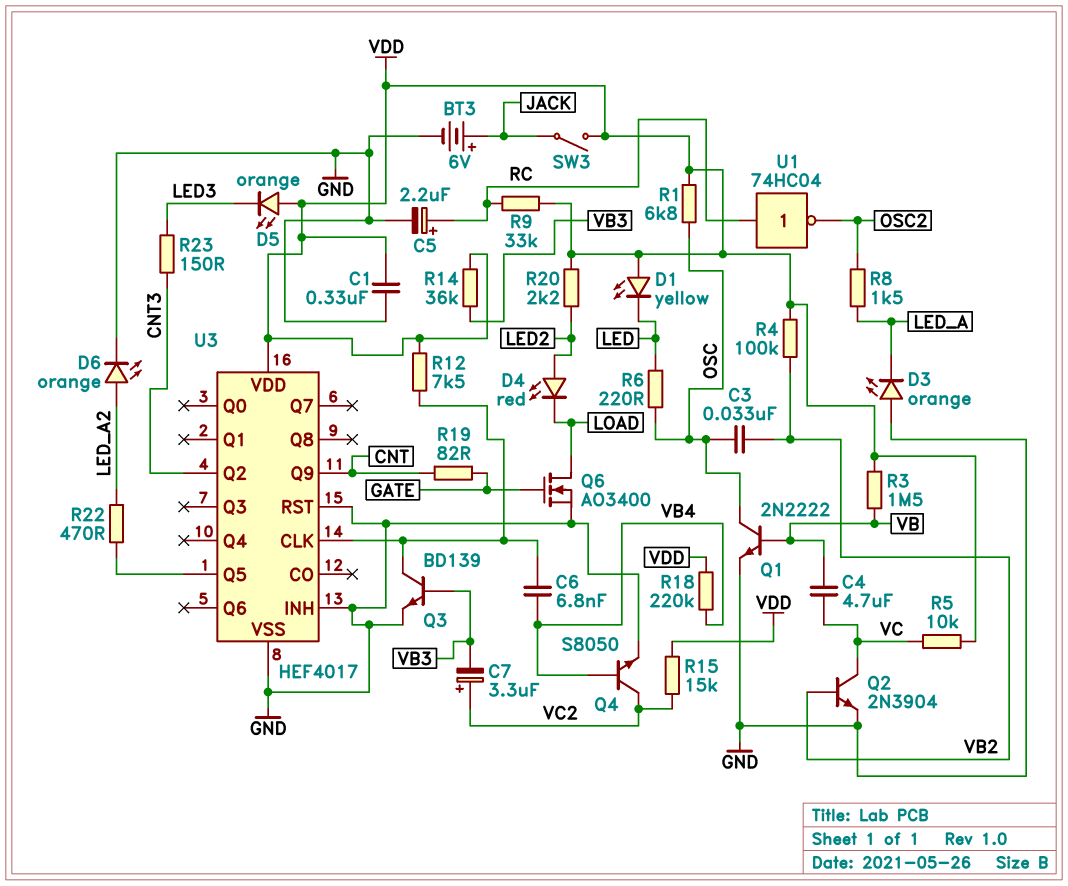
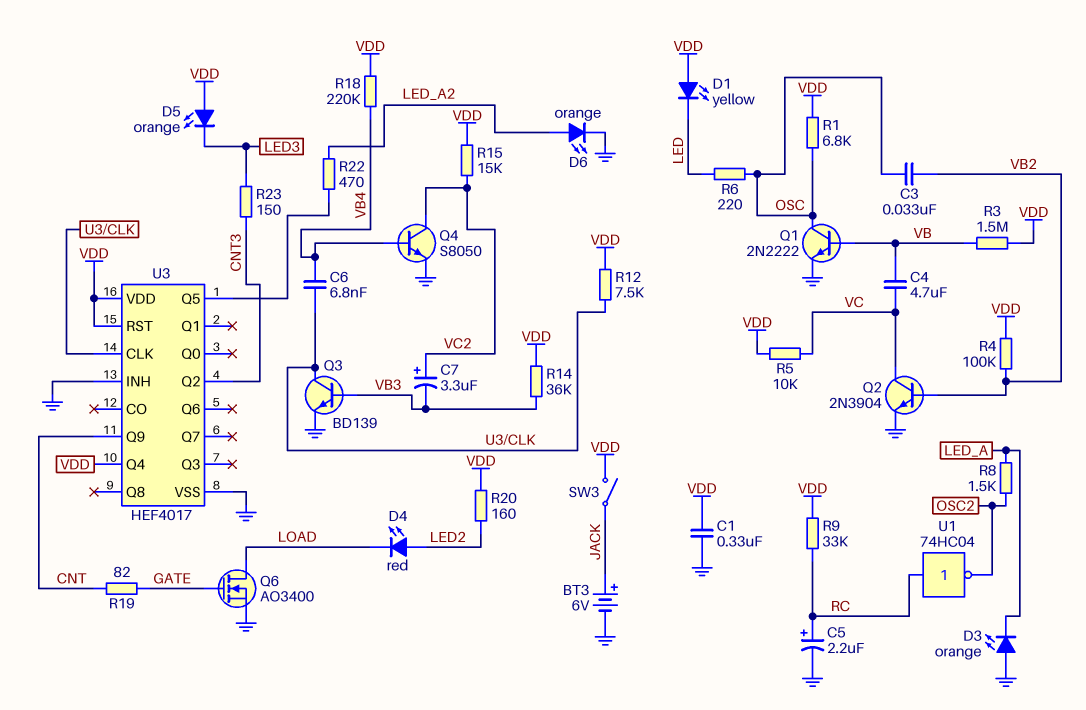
R20: 2.2k (LED2, VDD) -> 160 (LED2, VDD)
U3 pin Q4: none -> VDD
U3 pin RST: GND -> VDD

